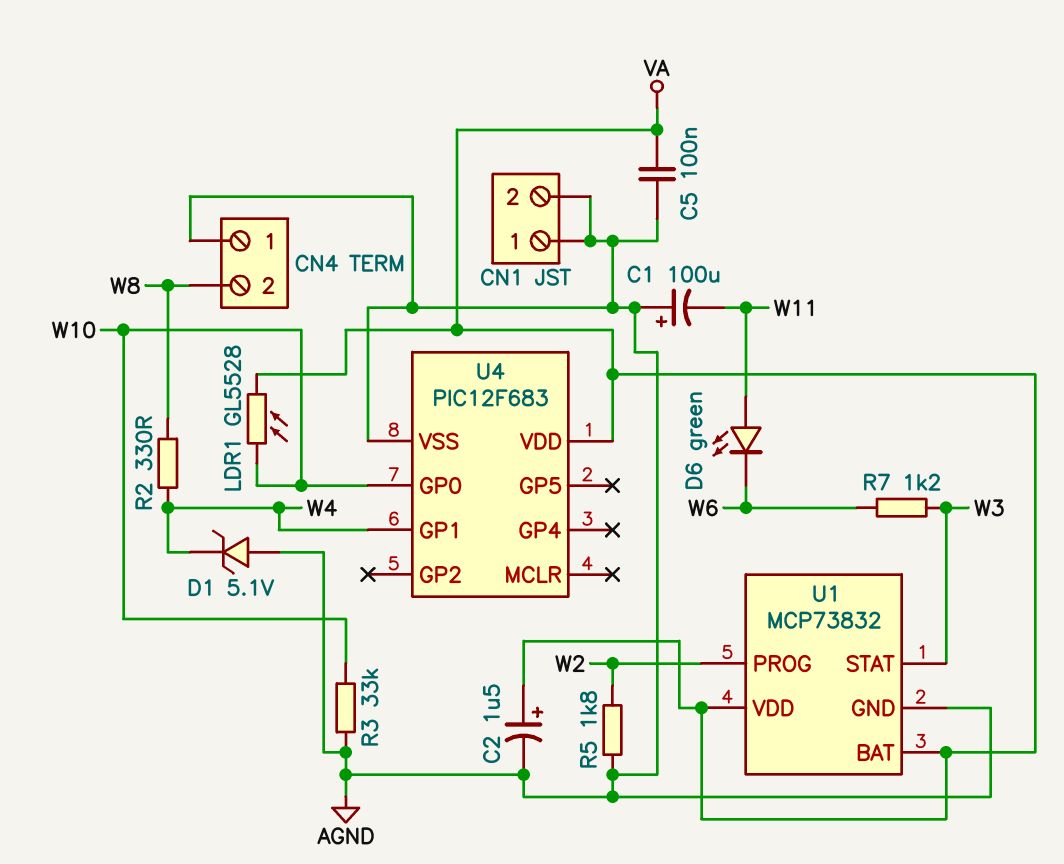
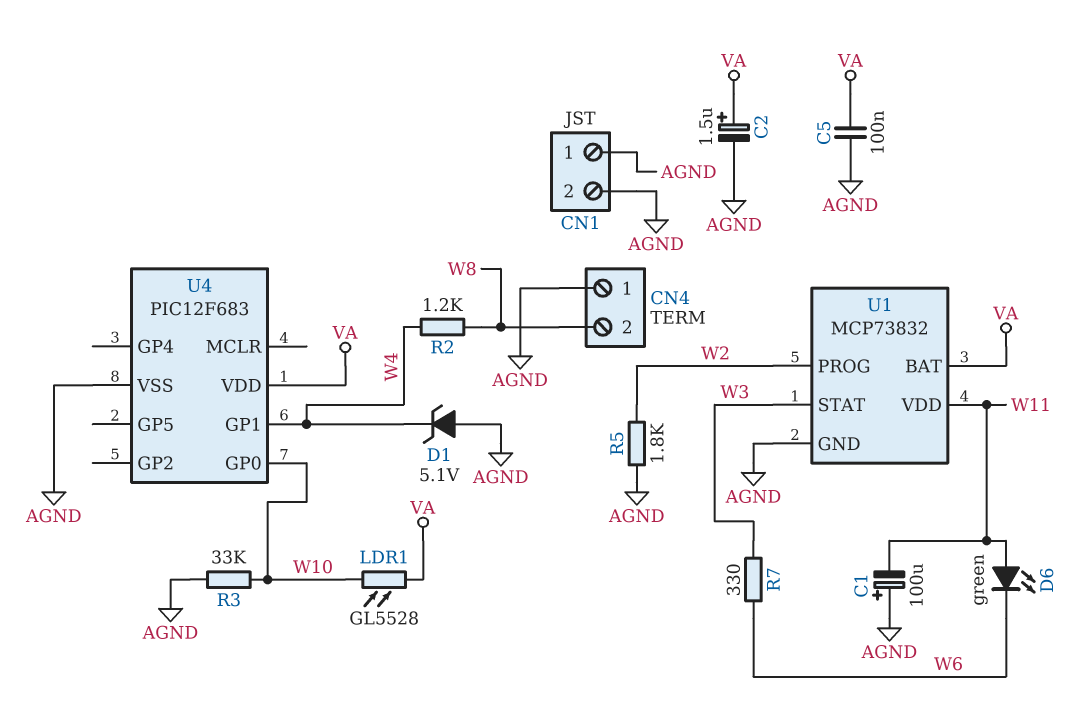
R2: 330 (W4, W8) -> 1.2k (W4, W8)
R7: 1.2k (W3, W6) -> 330 (W3, W6)
U1 pin VDD: VA -> W11

